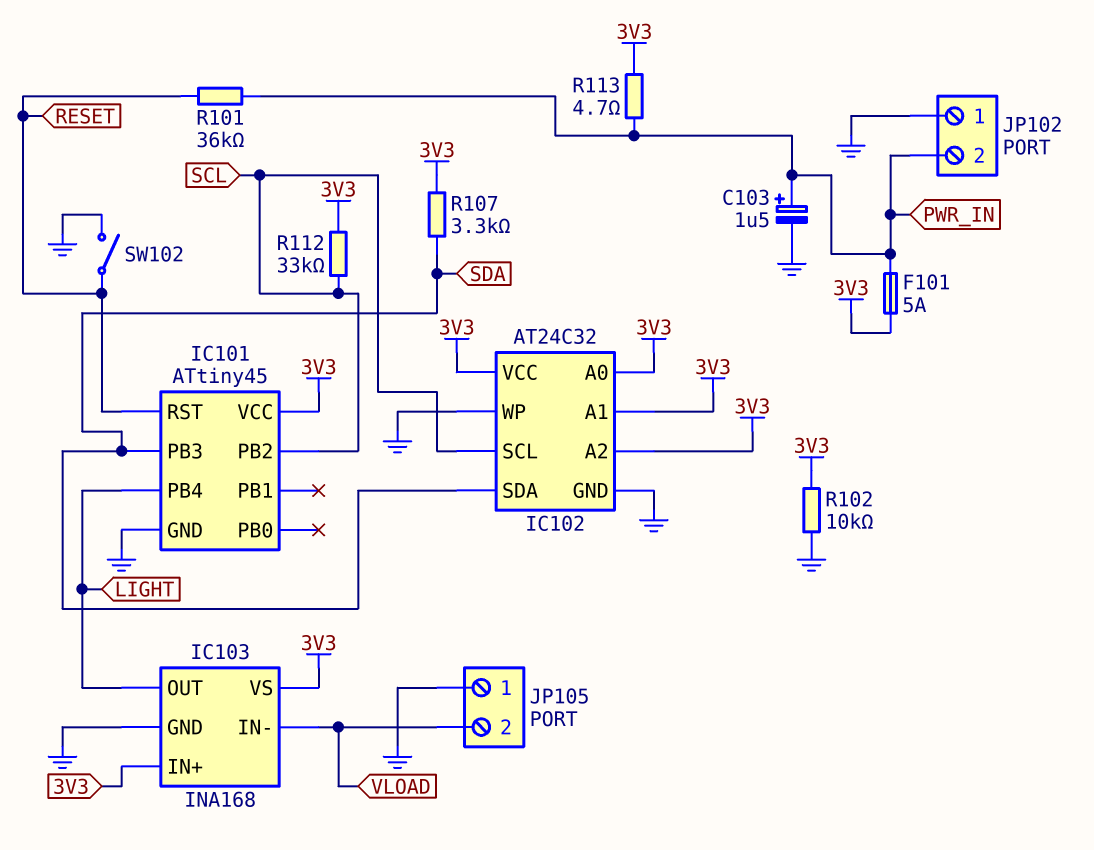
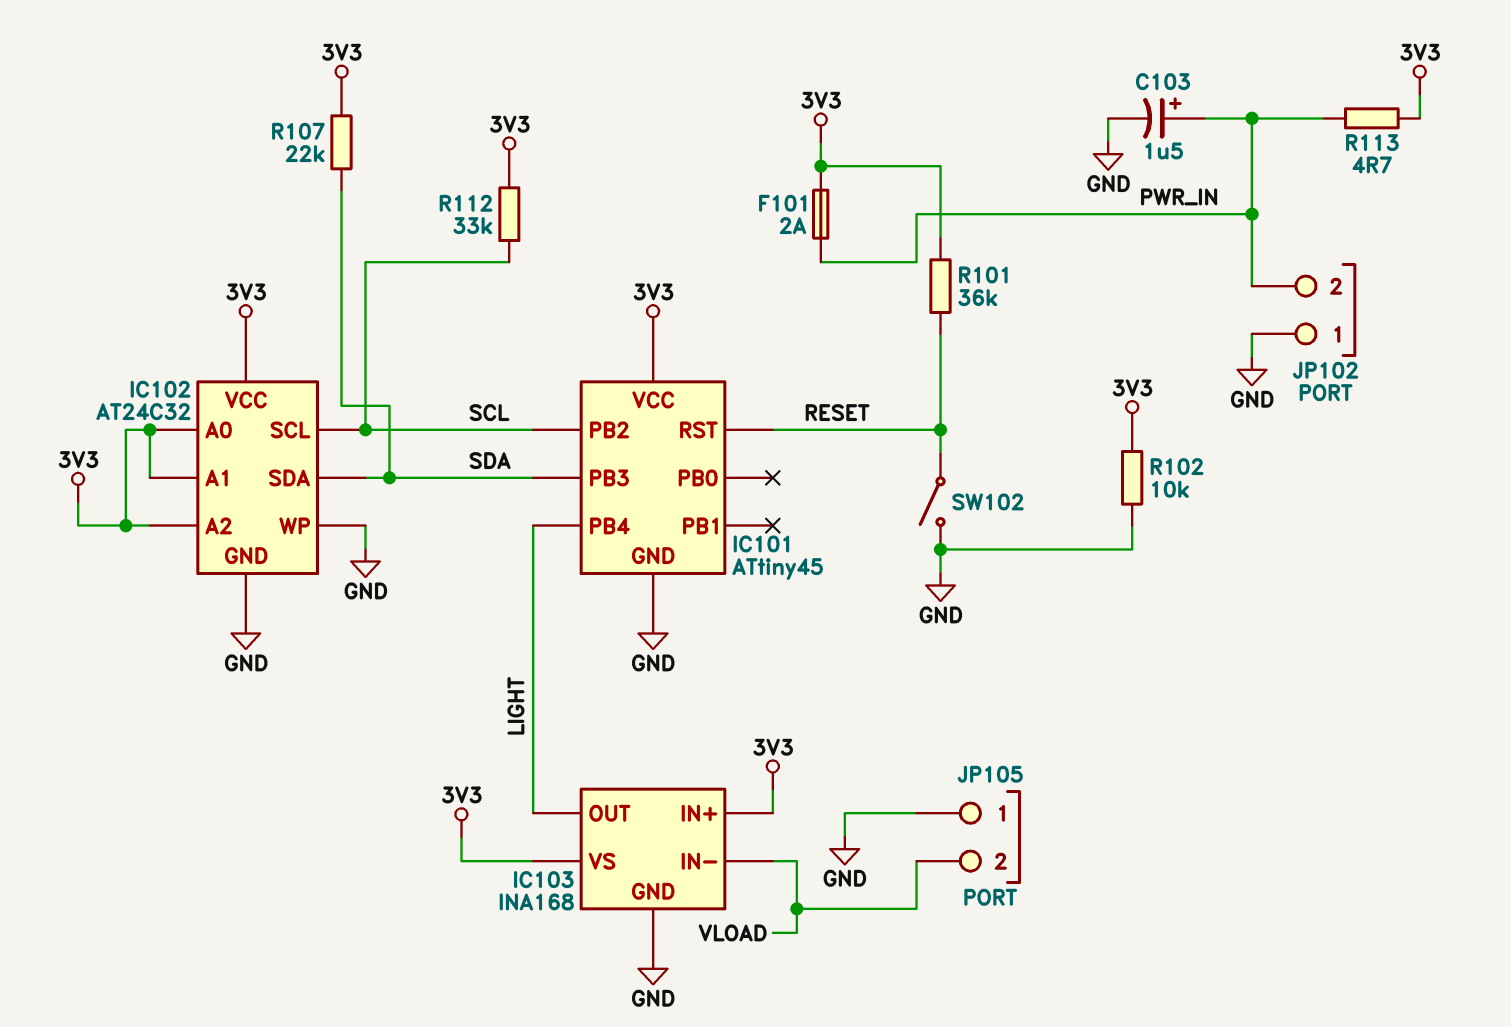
F101: 5A (3V3, PWR_IN) -> 2A (3V3, PWR_IN)
R101: 36k (PWR_IN, RESET) -> 36k (3V3, RESET)
R107: 3.3k (3V3, SDA) -> 22k (3V3, SDA)

